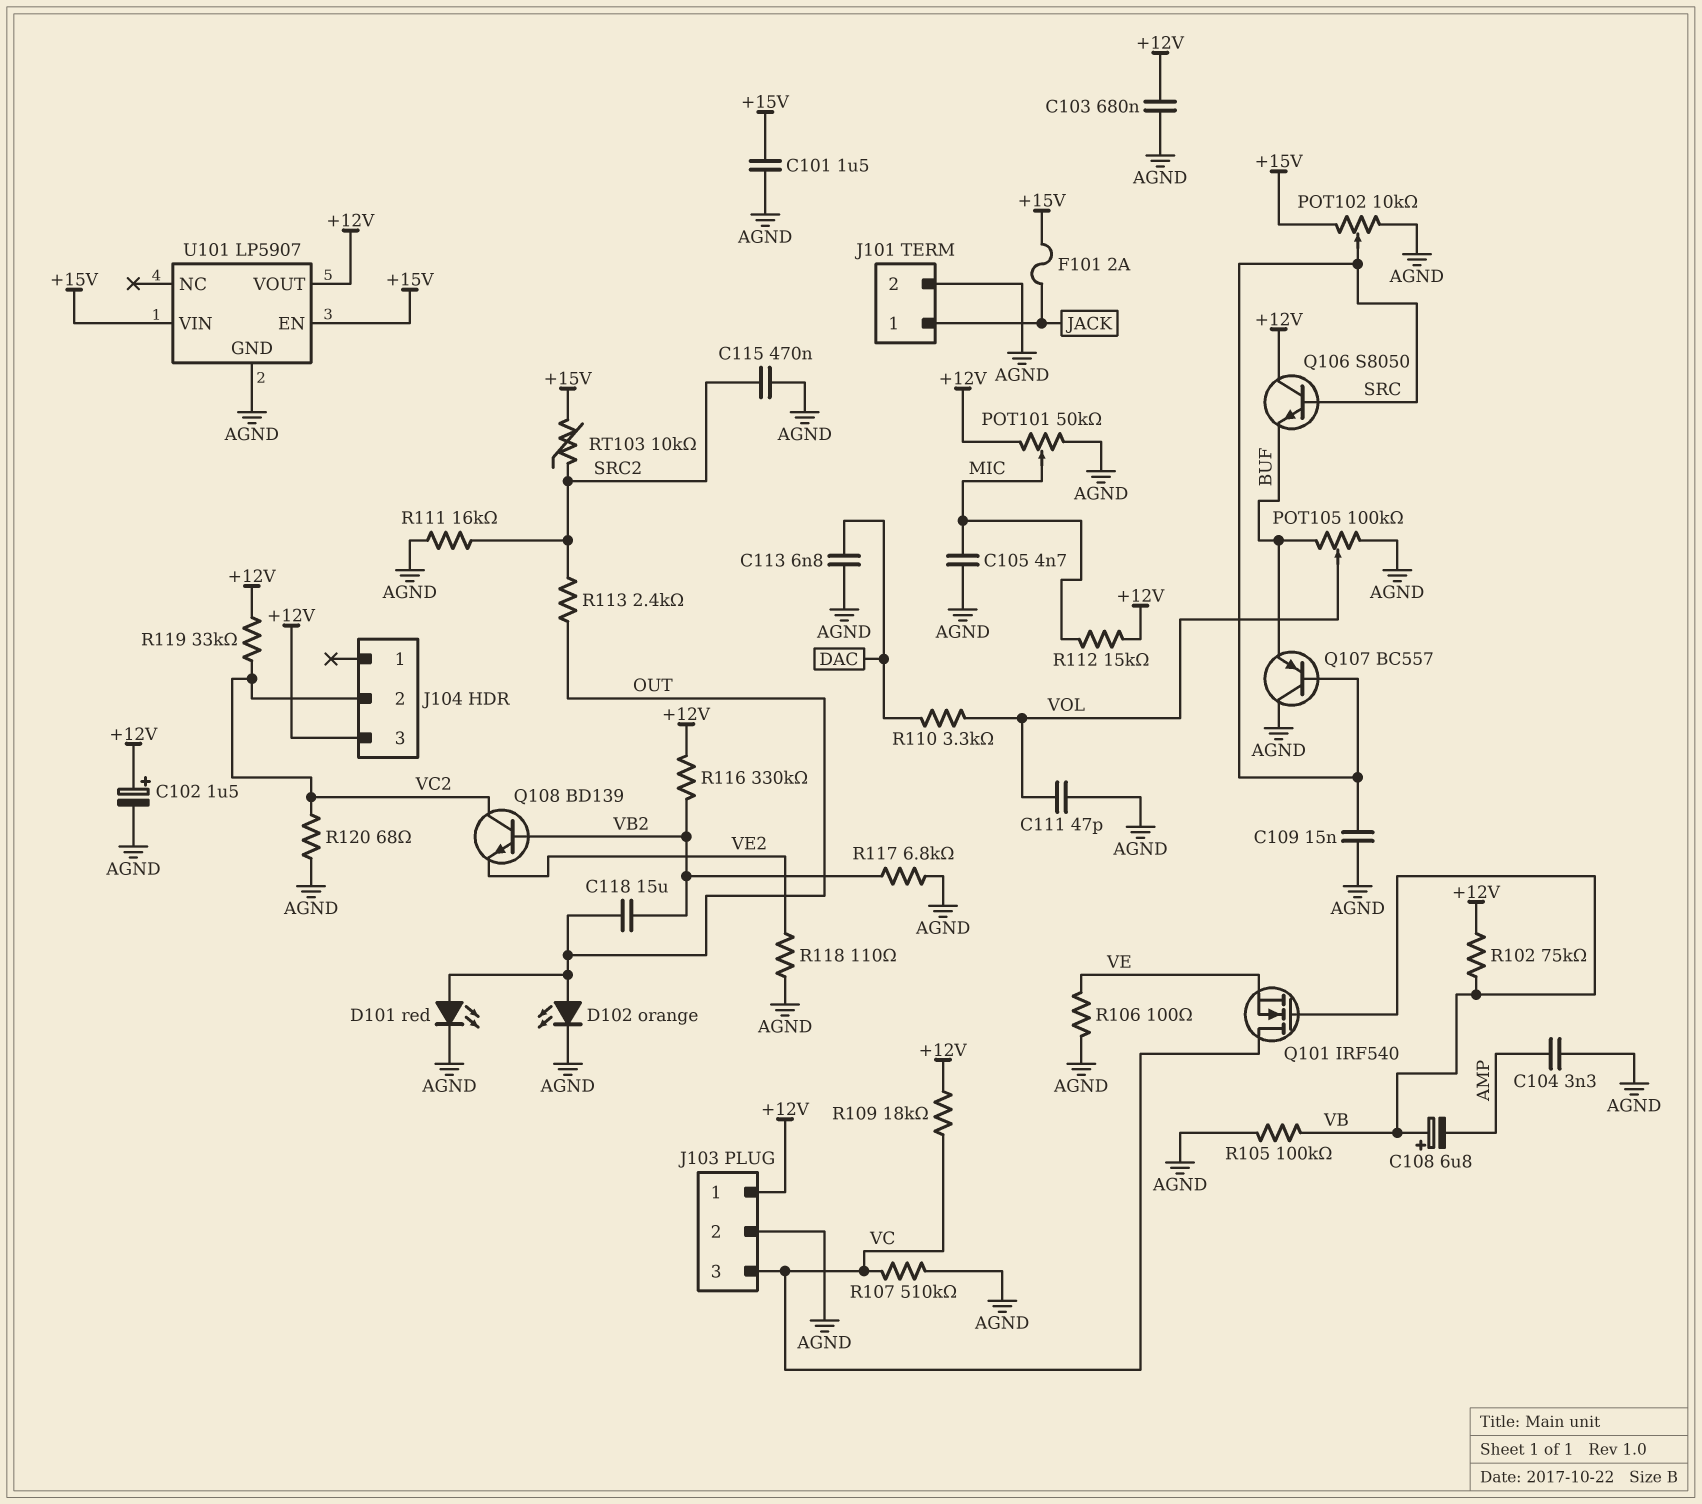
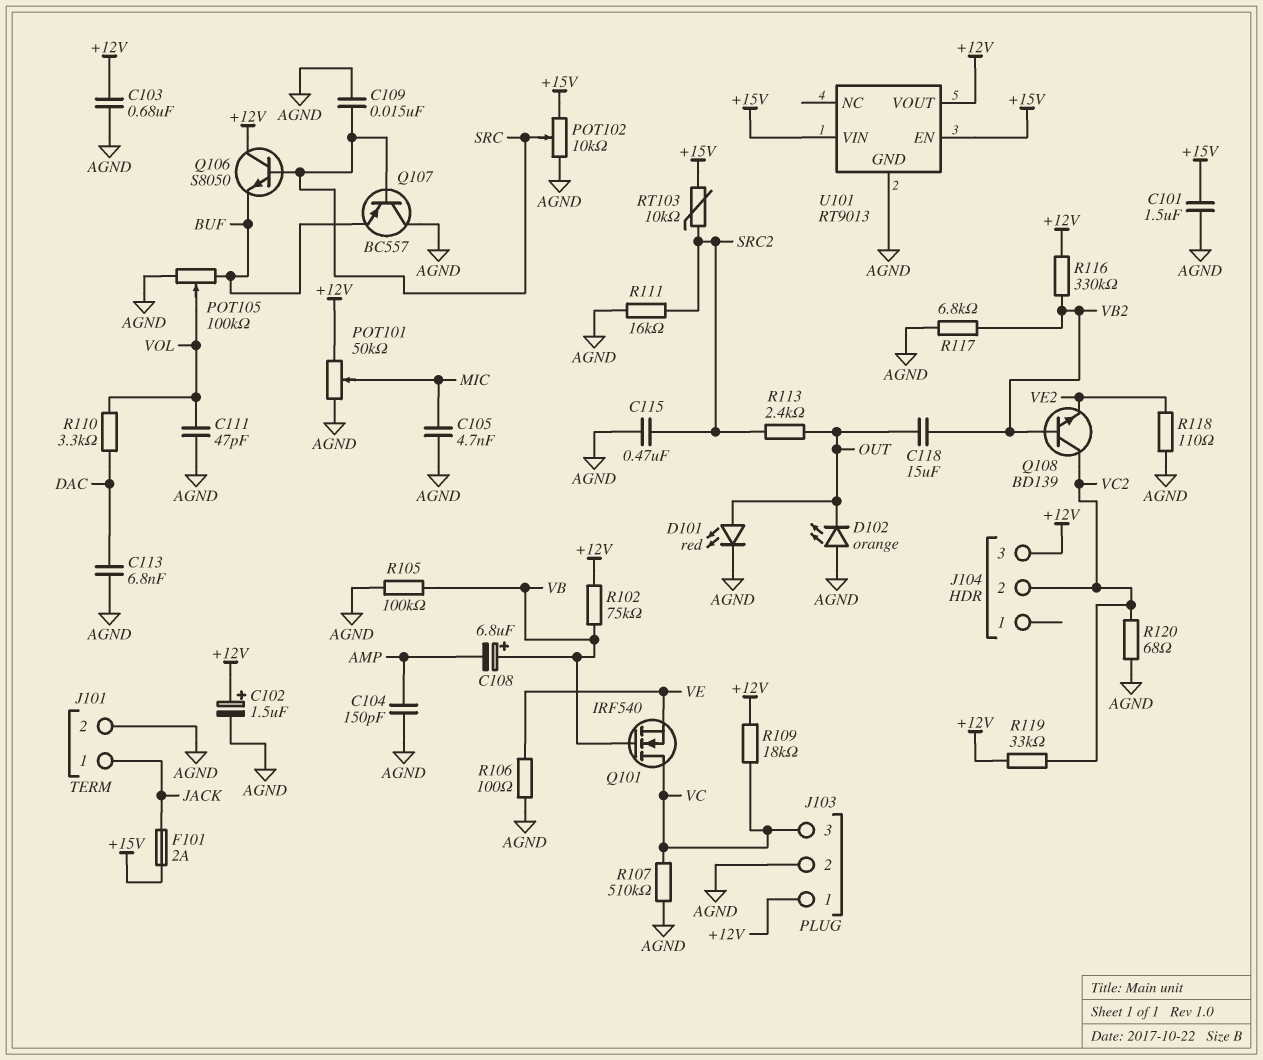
C104: 3.3nF (AGND, AMP) -> 150pF (AGND, AMP)
D102: LED orange (A OUT, K AGND) -> LED orange (A AGND, K OUT)
R112: 15k (+12V, MIC) -> none
U101: LP5907 -> RT9013

